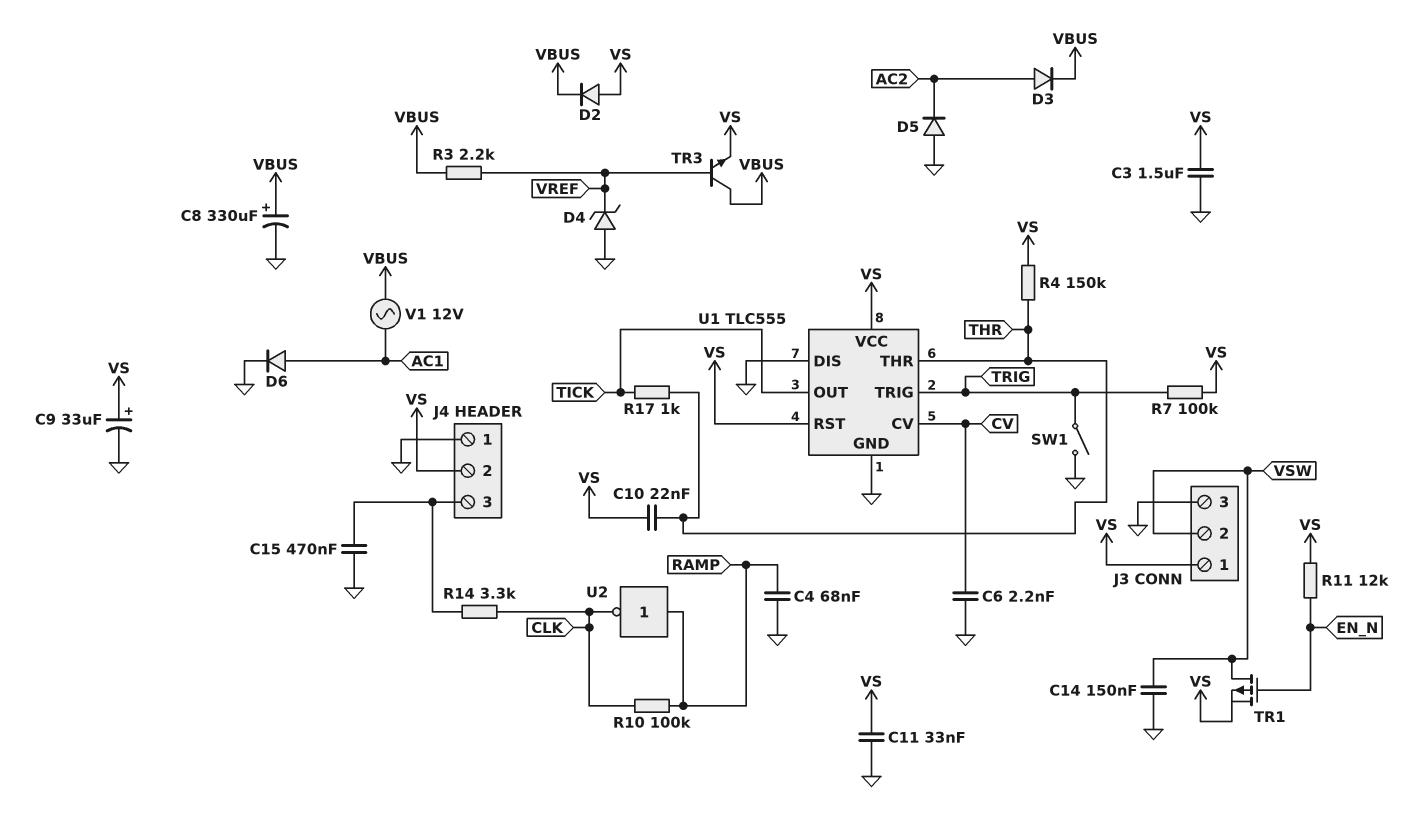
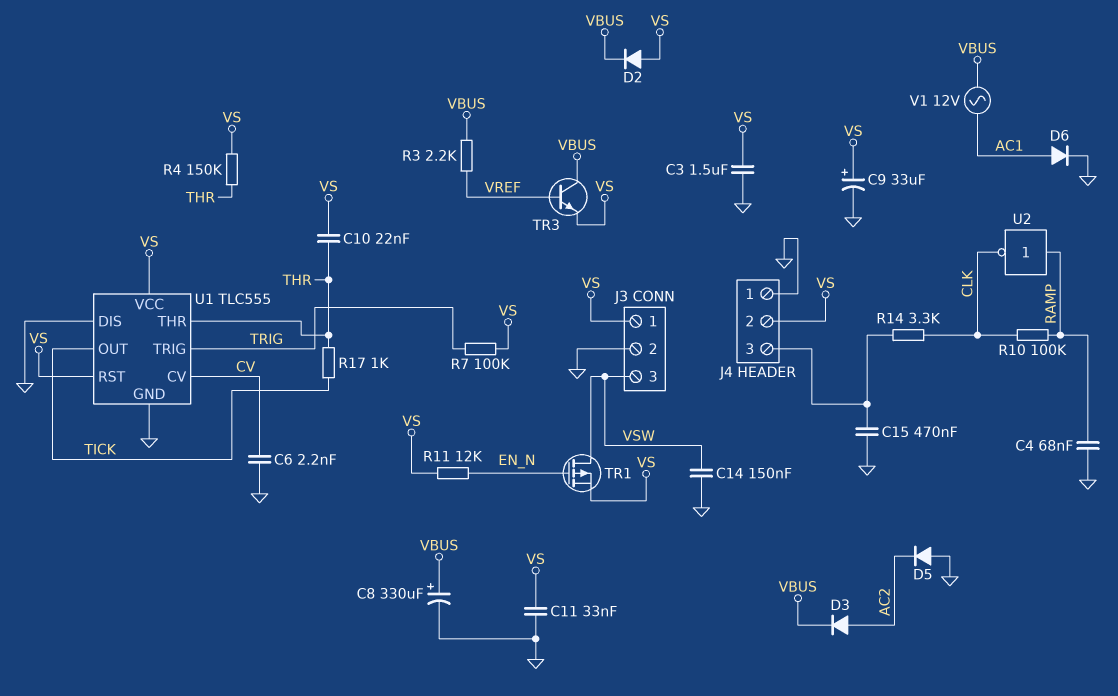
D4: zener (A GND, K VREF) -> none
J3 pin 2: VSW -> GND
J3 pin 3: GND -> VSW
SW1: switch (GND, TRIG) -> none

